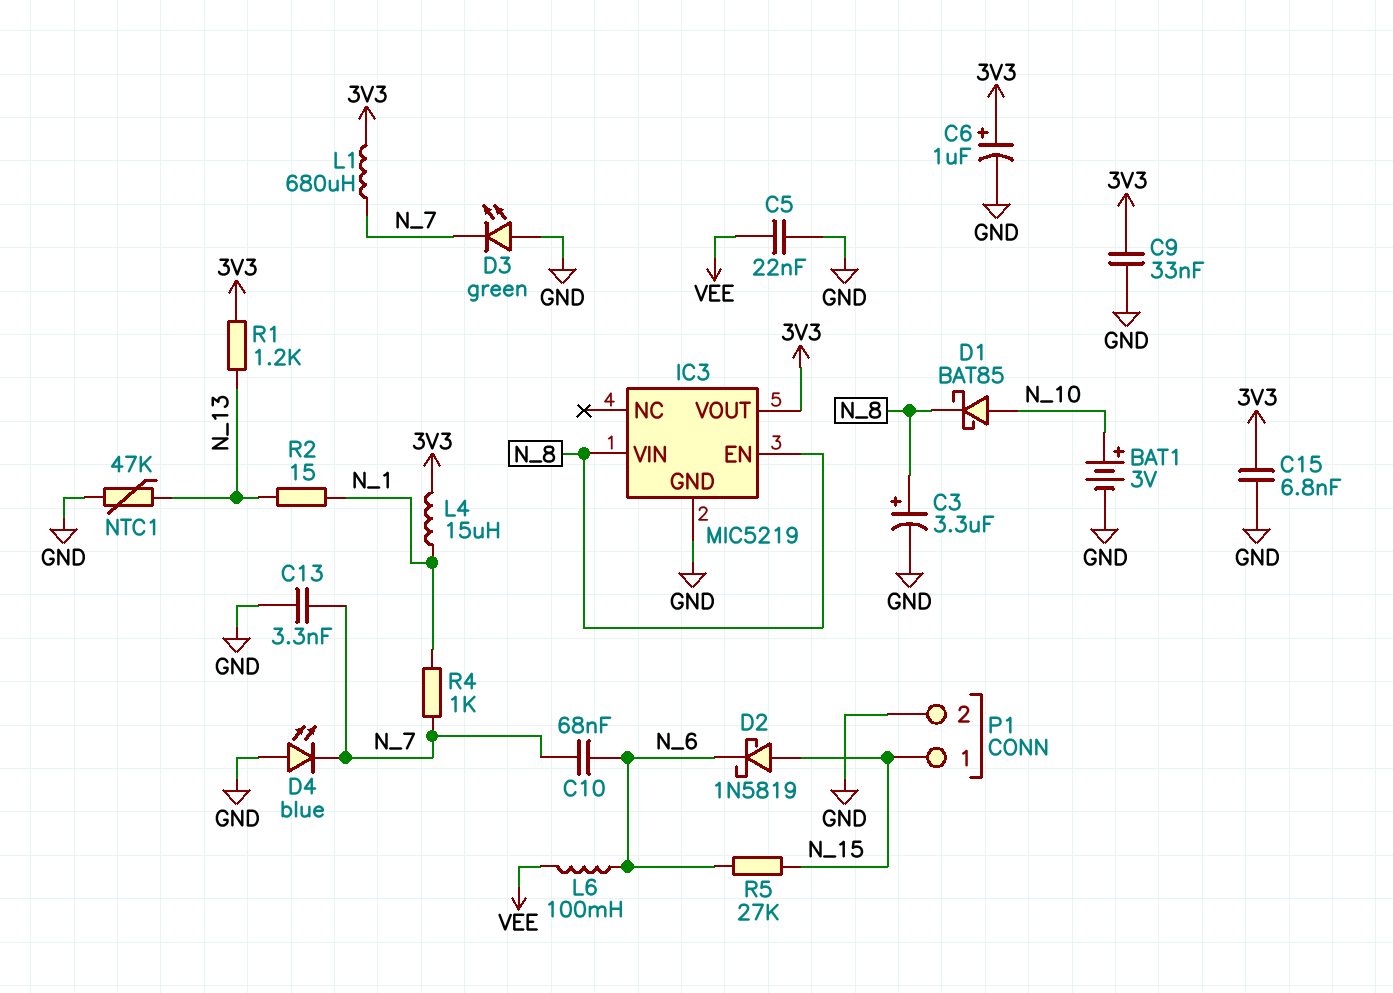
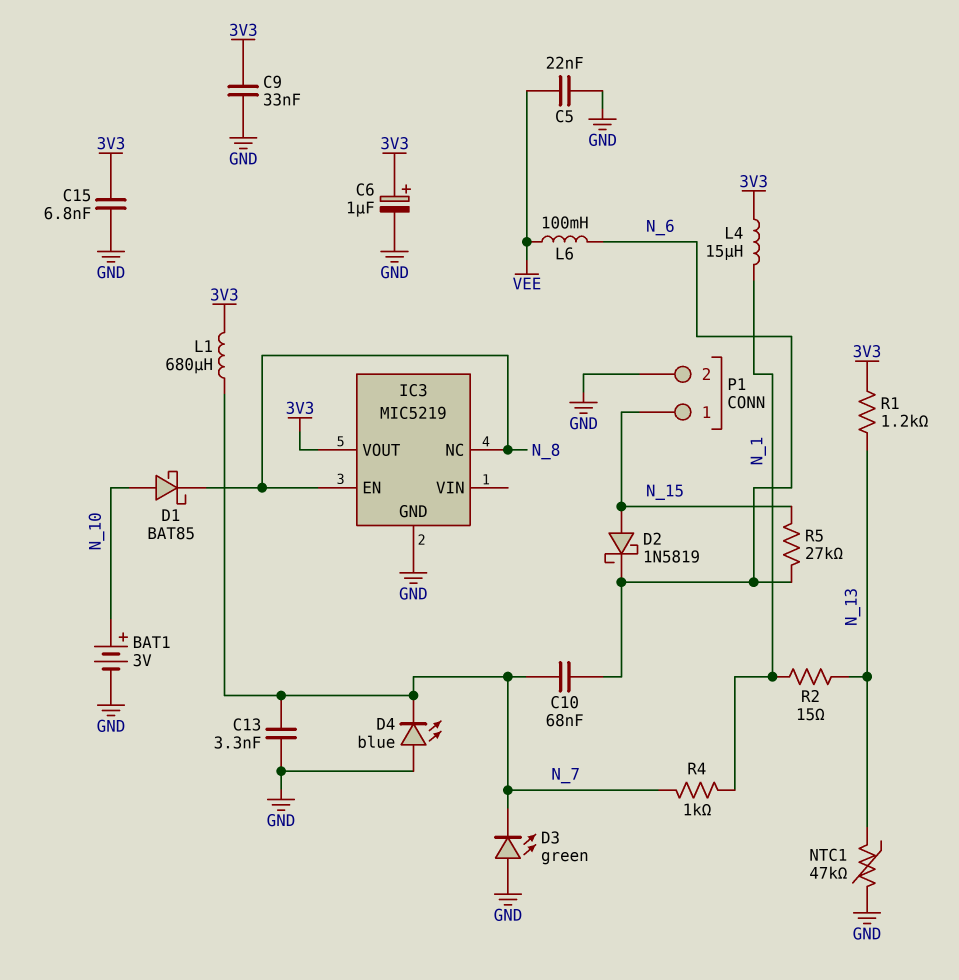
C3: 3.3uF (plus N_8, minus GND) -> none
IC3 pin NC: none -> N_8
IC3 pin VIN: N_8 -> none

